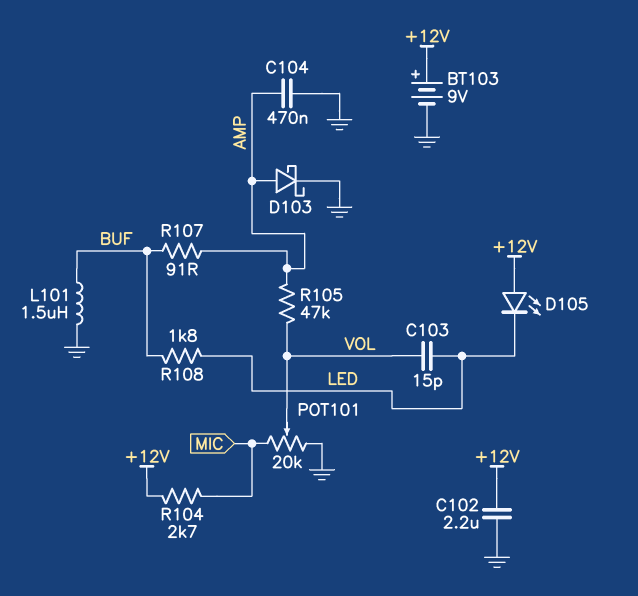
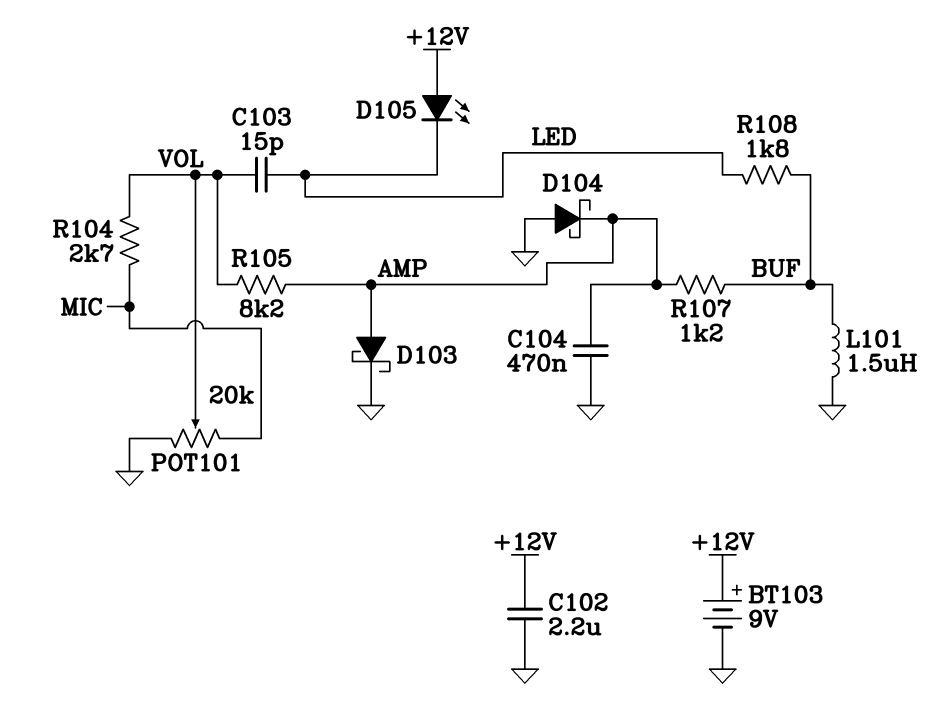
D104: none -> schottky (A GND, K AMP)
R104: 2.7k (+12V, MIC) -> 2.7k (MIC, VOL)
R105: 47k (AMP, VOL) -> 8.2k (AMP, VOL)
R107: 91 (AMP, BUF) -> 1.2k (AMP, BUF)

